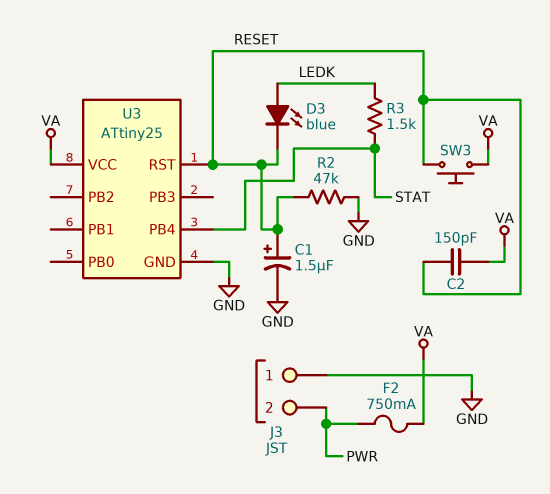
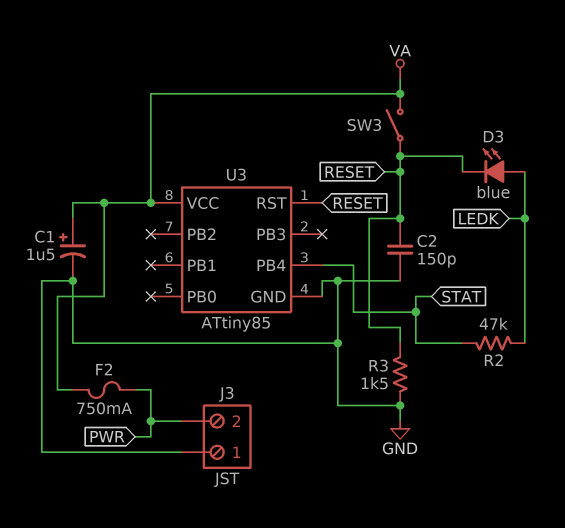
C1: 1.5uF (plus RESET, minus GND) -> 1.5uF (plus VA, minus GND)
C2: 150pF (RESET, VA) -> 150pF (GND, RESET)
R2: 47k (GND, RESET) -> 47k (LEDK, STAT)
R3: 1.5k (LEDK, STAT) -> 1.5k (GND, RESET)
SW3: button (RESET, VA) -> switch (RESET, VA)
U3: ATtiny25 -> ATtiny85

